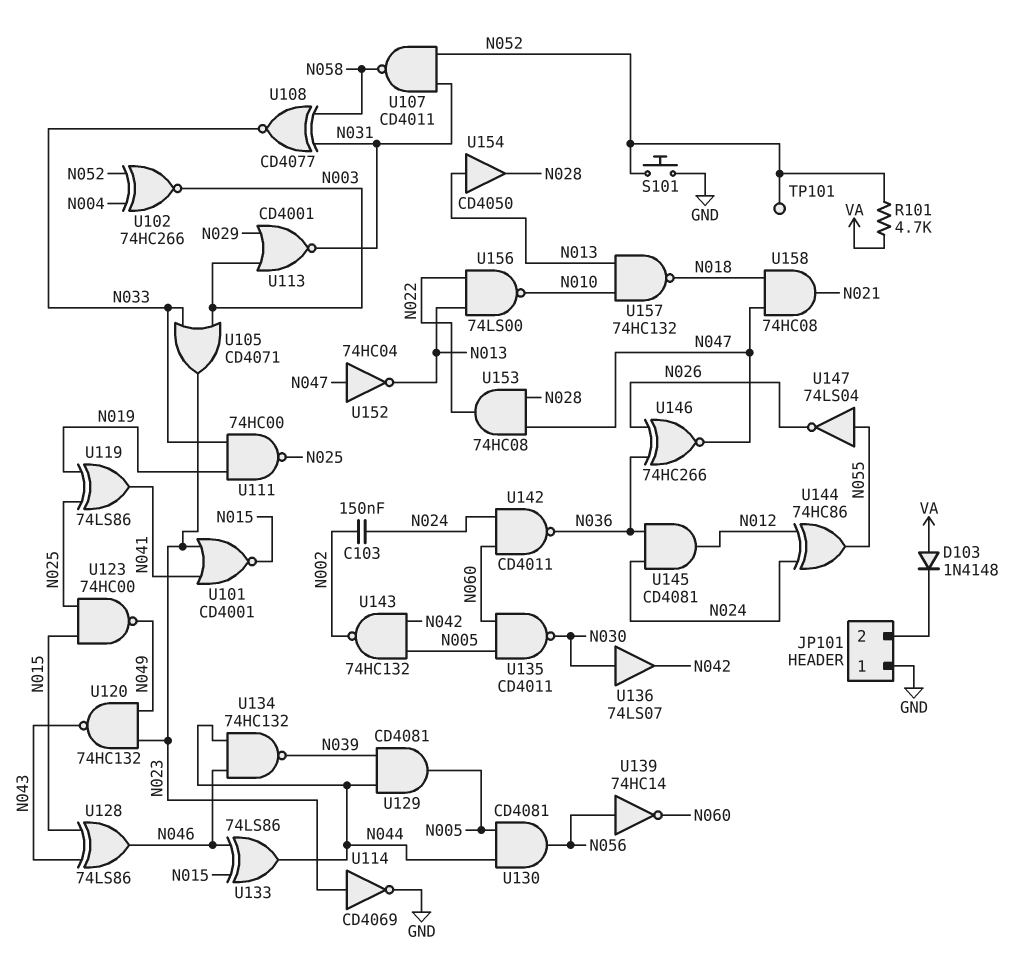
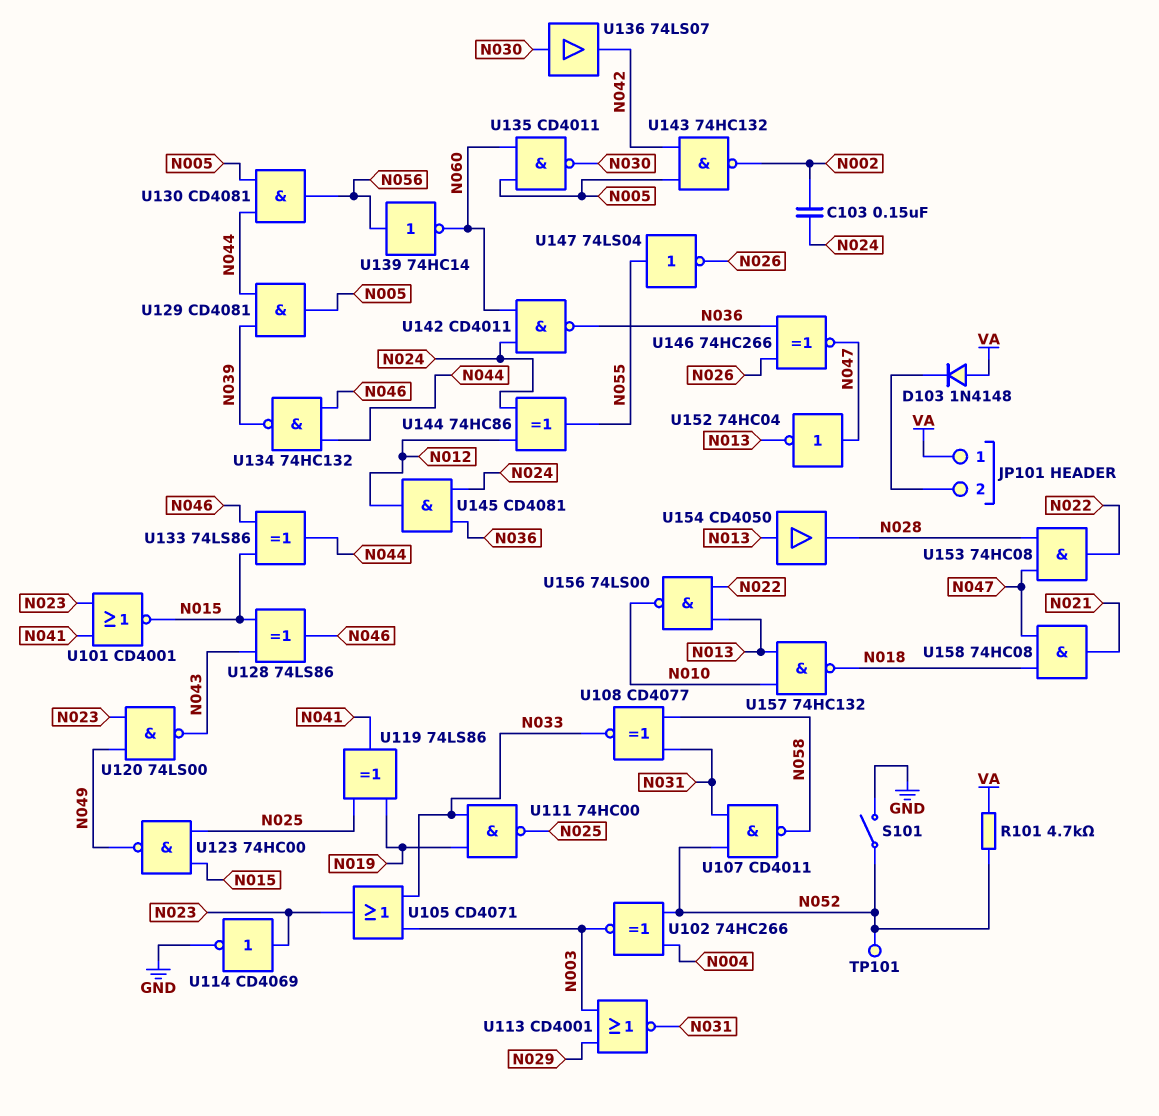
JP101 pin 1: GND -> VA
S101: button (GND, N052) -> switch (GND, N052)
U120: NAND 74HC132 (in N023, in N049, out N043) -> NAND 74LS00 (in N023, in N049, out N043)

